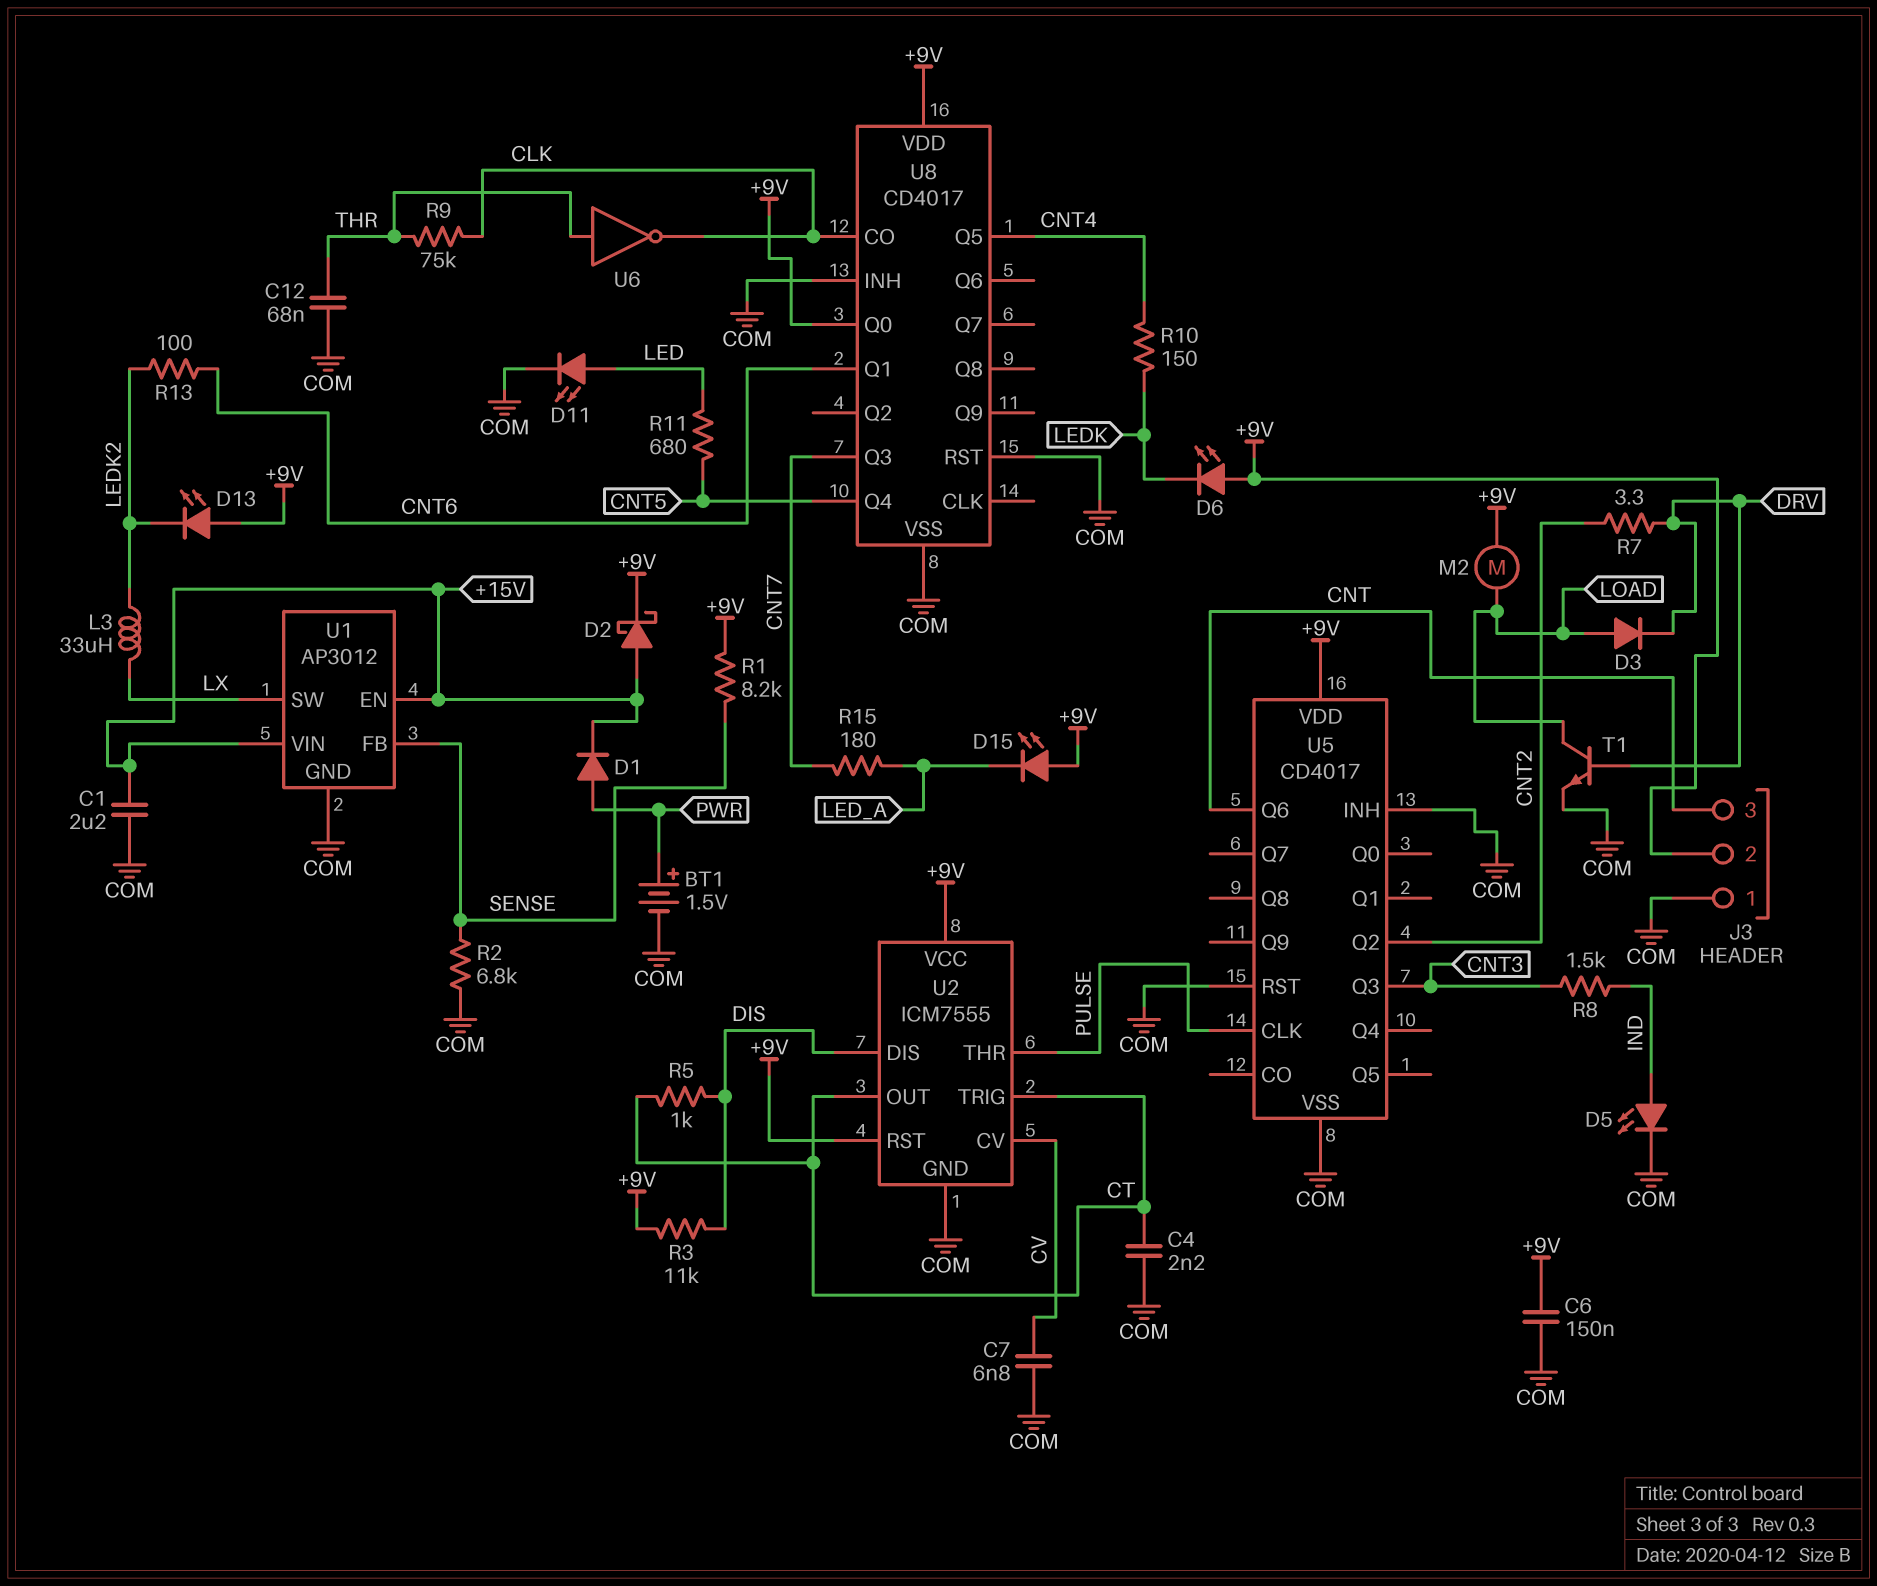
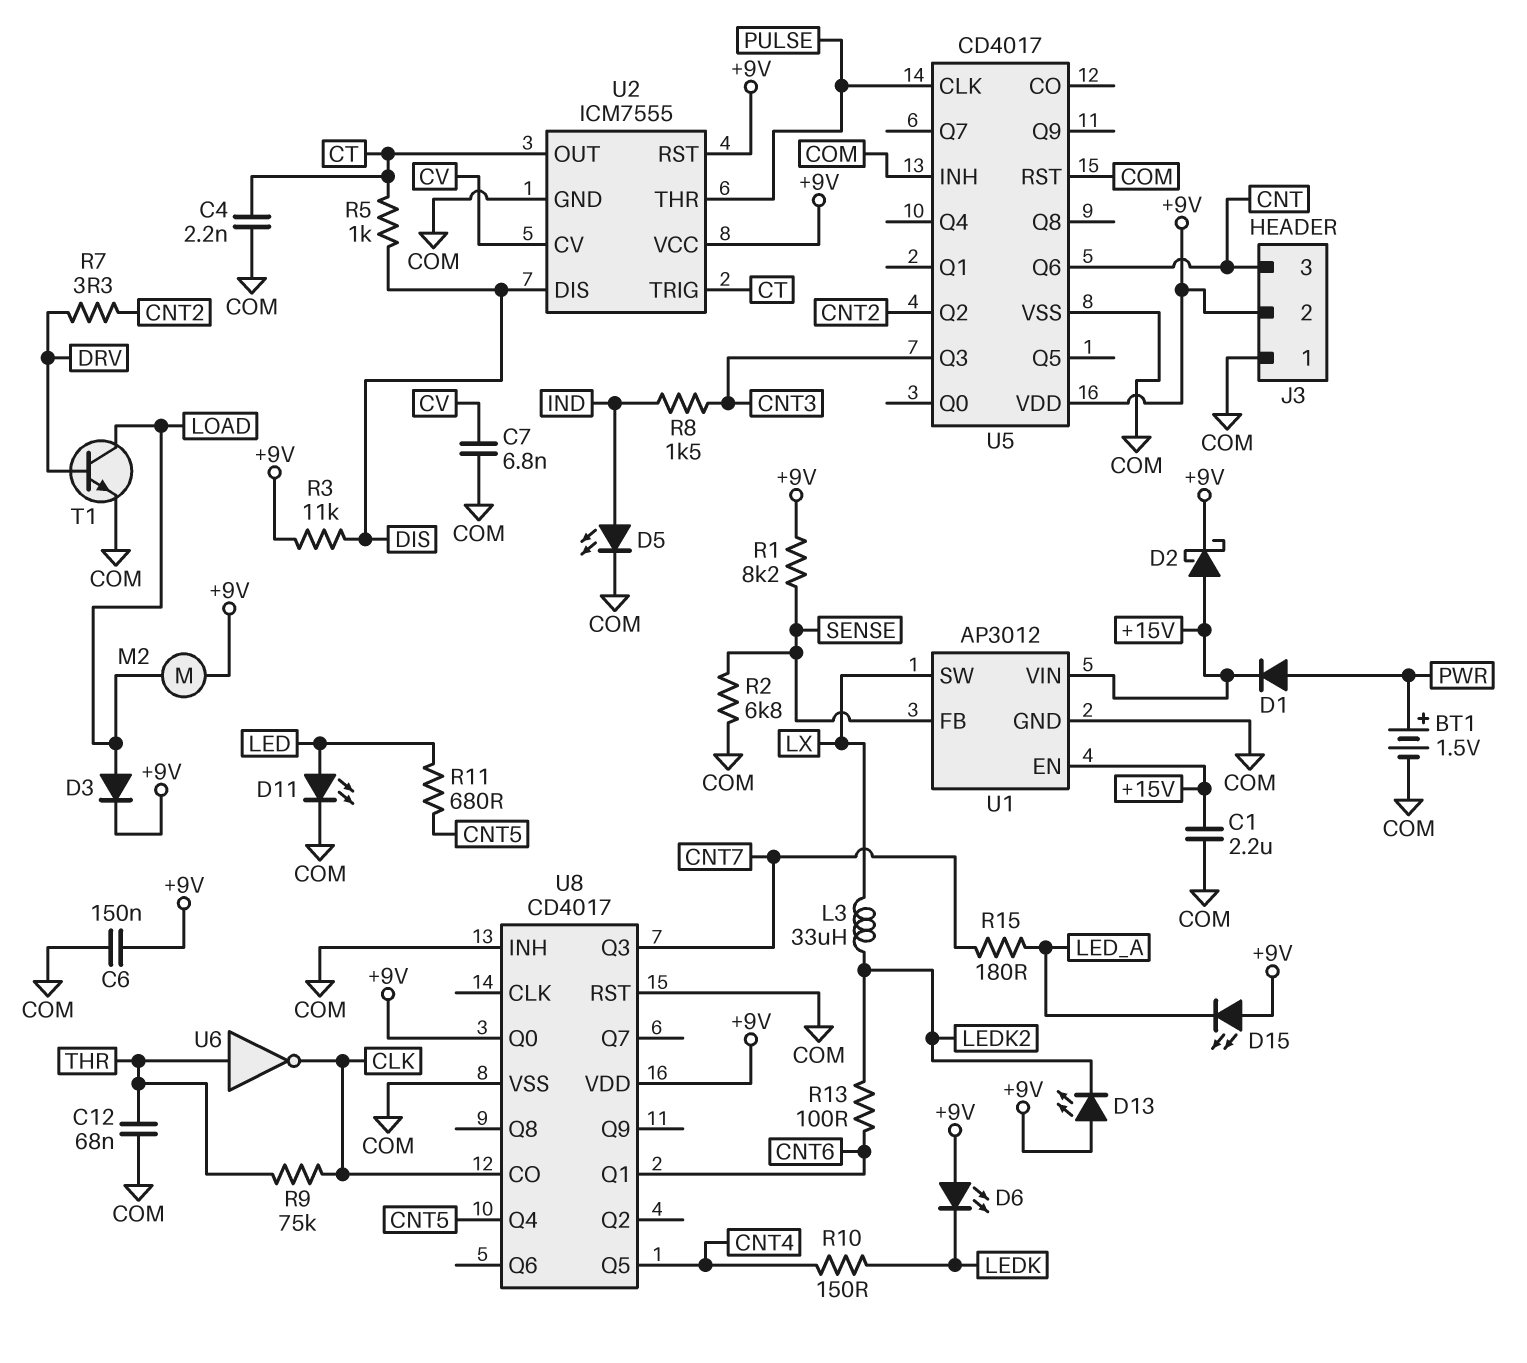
D3: diode (A LOAD, K DRV) -> diode (A LOAD, K +9V)

